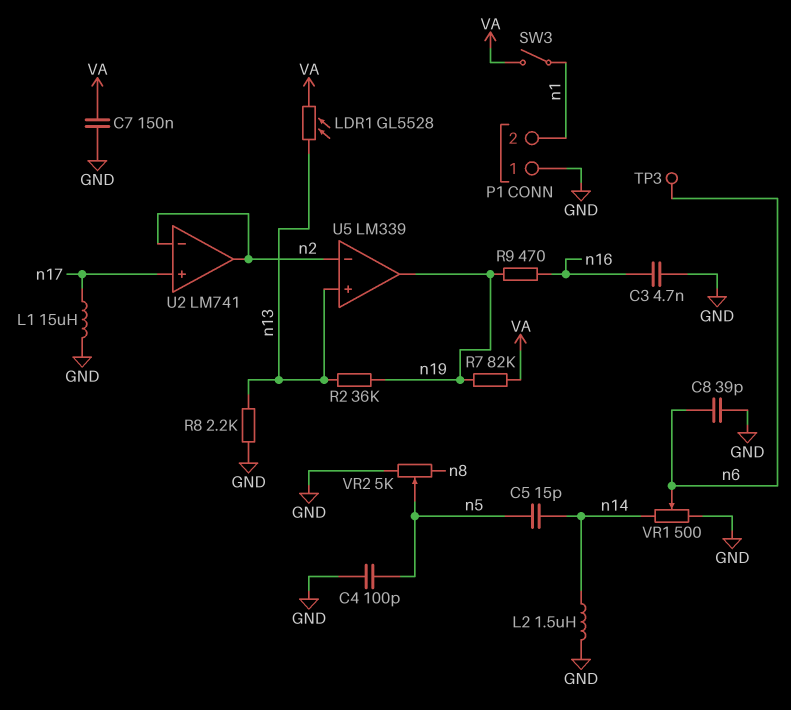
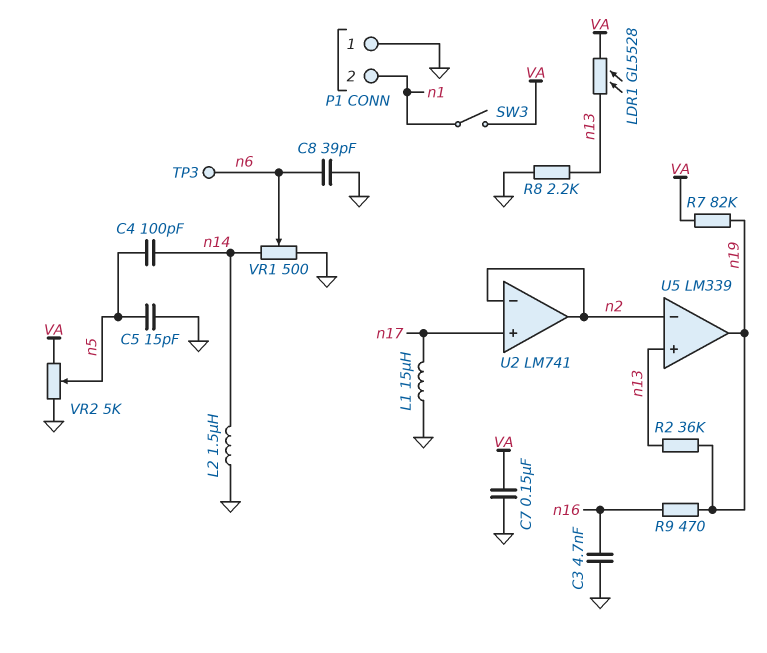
C4: 100pF (GND, n5) -> 100pF (n5, n14)
C5: 15pF (n5, n14) -> 15pF (GND, n5)
VR2: 5k (GND, n8, wiper n5) -> 5k (GND, VA, wiper n5)

